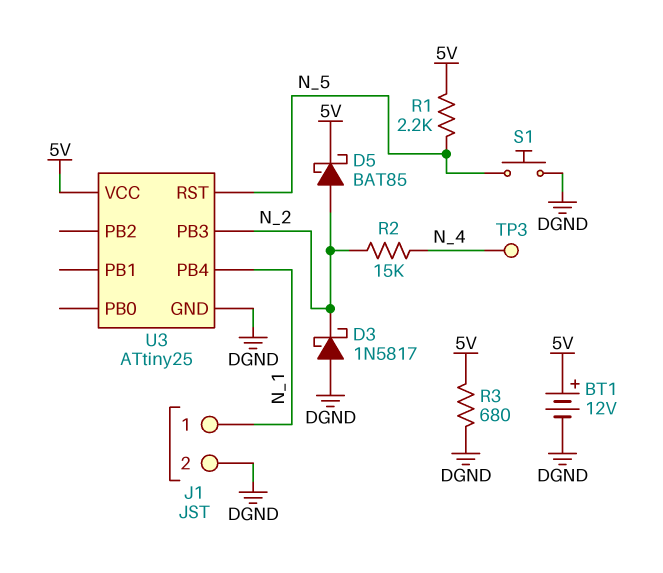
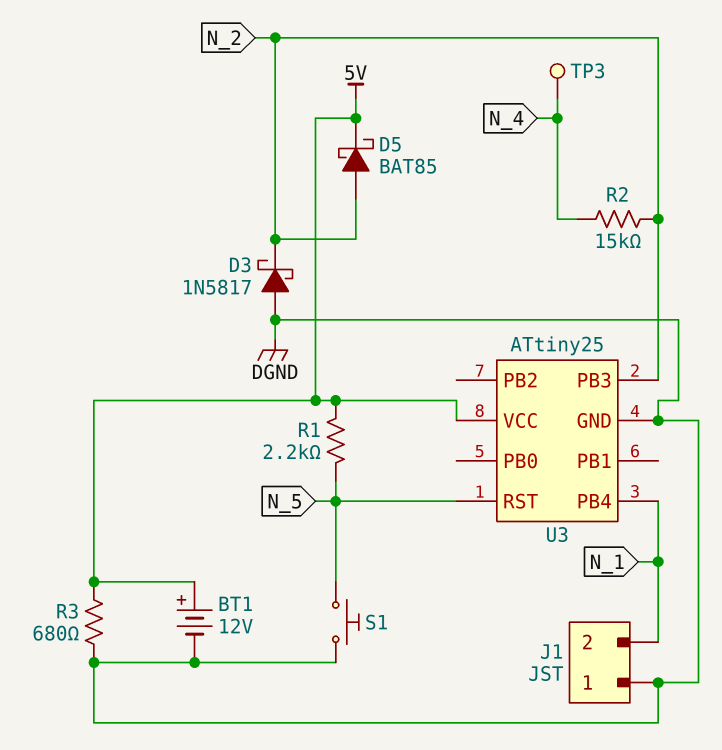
J1 pin 1: N_1 -> DGND
J1 pin 2: DGND -> N_1

